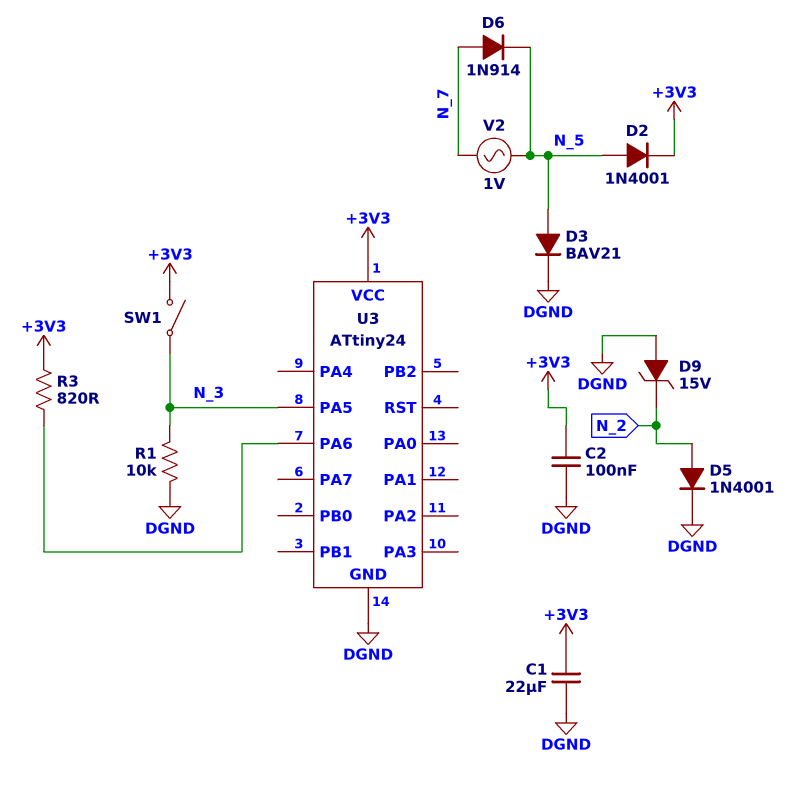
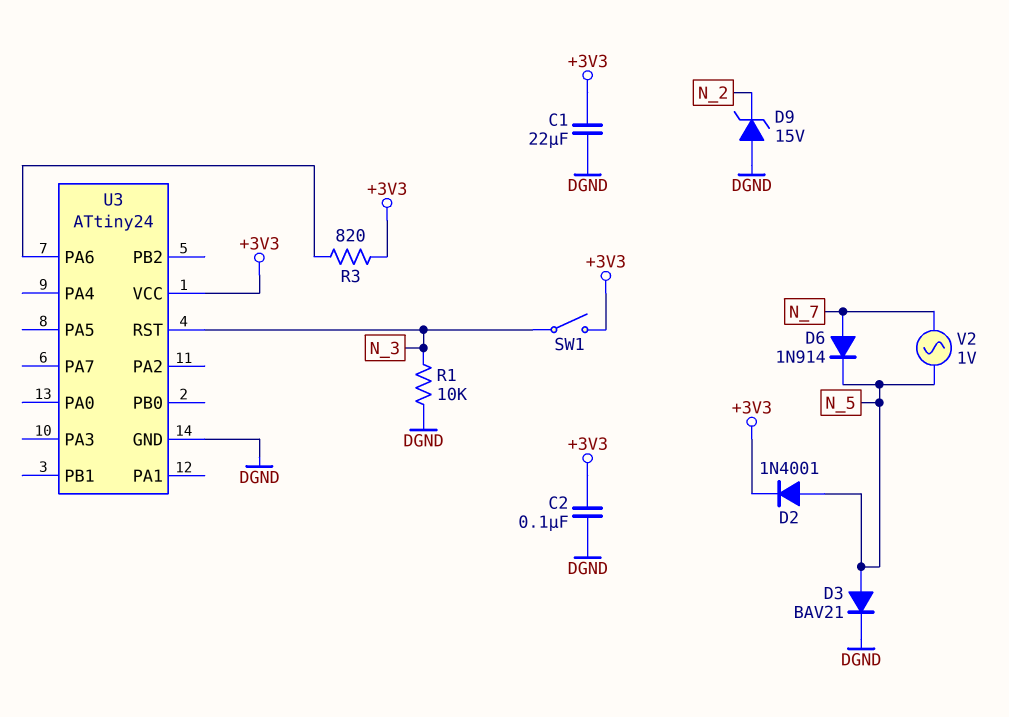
D5: diode 1N4001 (A N_2, K DGND) -> none
U3 pin PA5: N_3 -> none
U3 pin RST: none -> N_3

